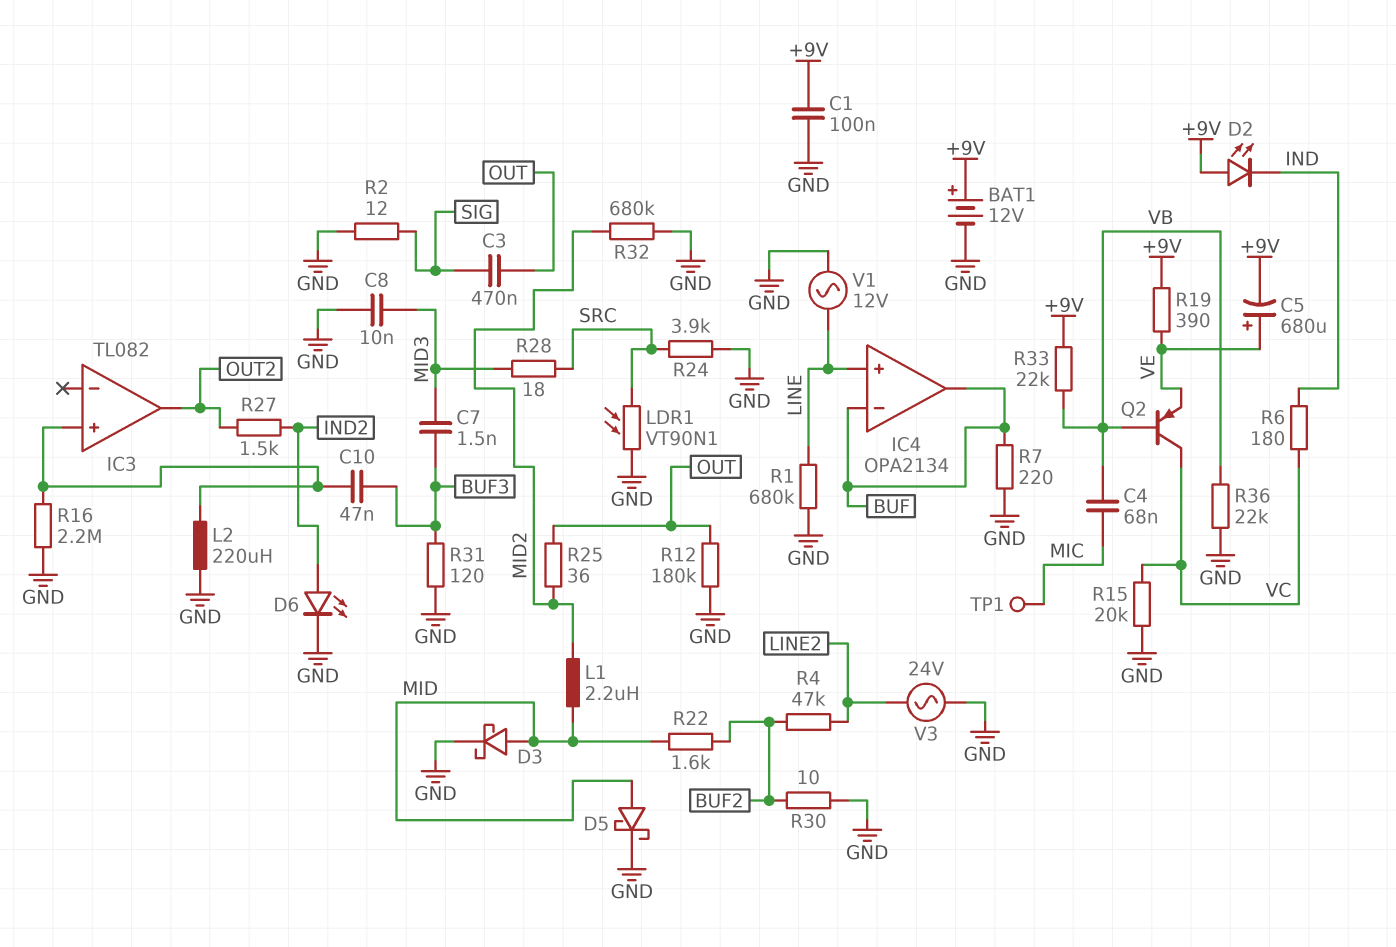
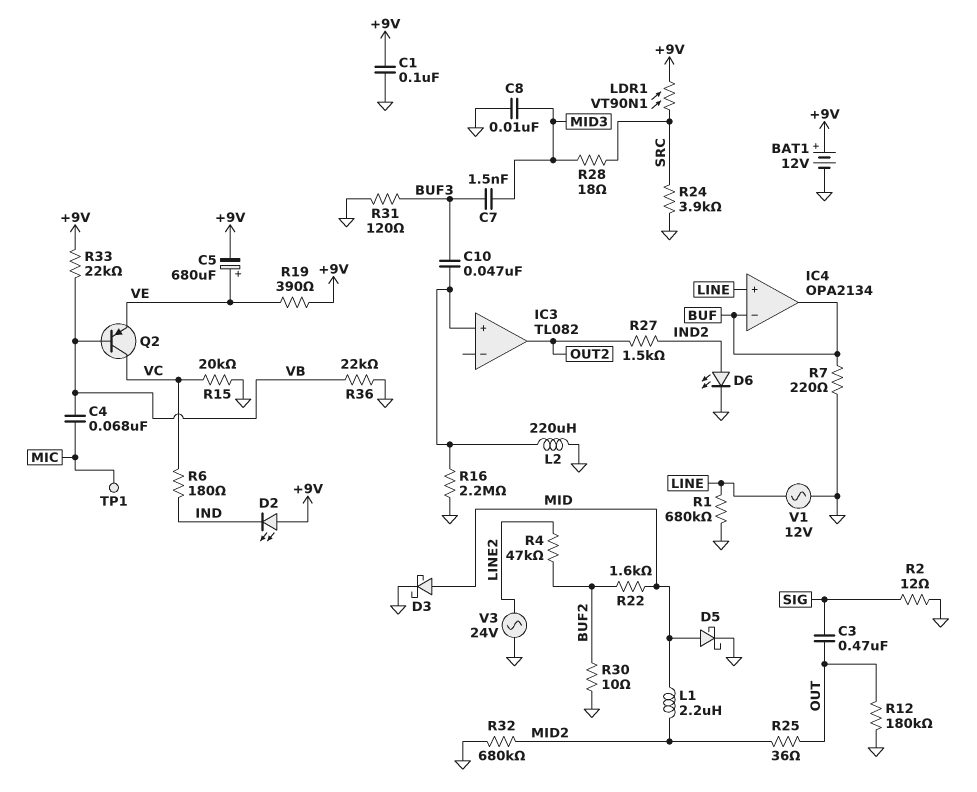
LDR1: VT90N1 (GND, SRC) -> VT90N1 (+9V, SRC)

